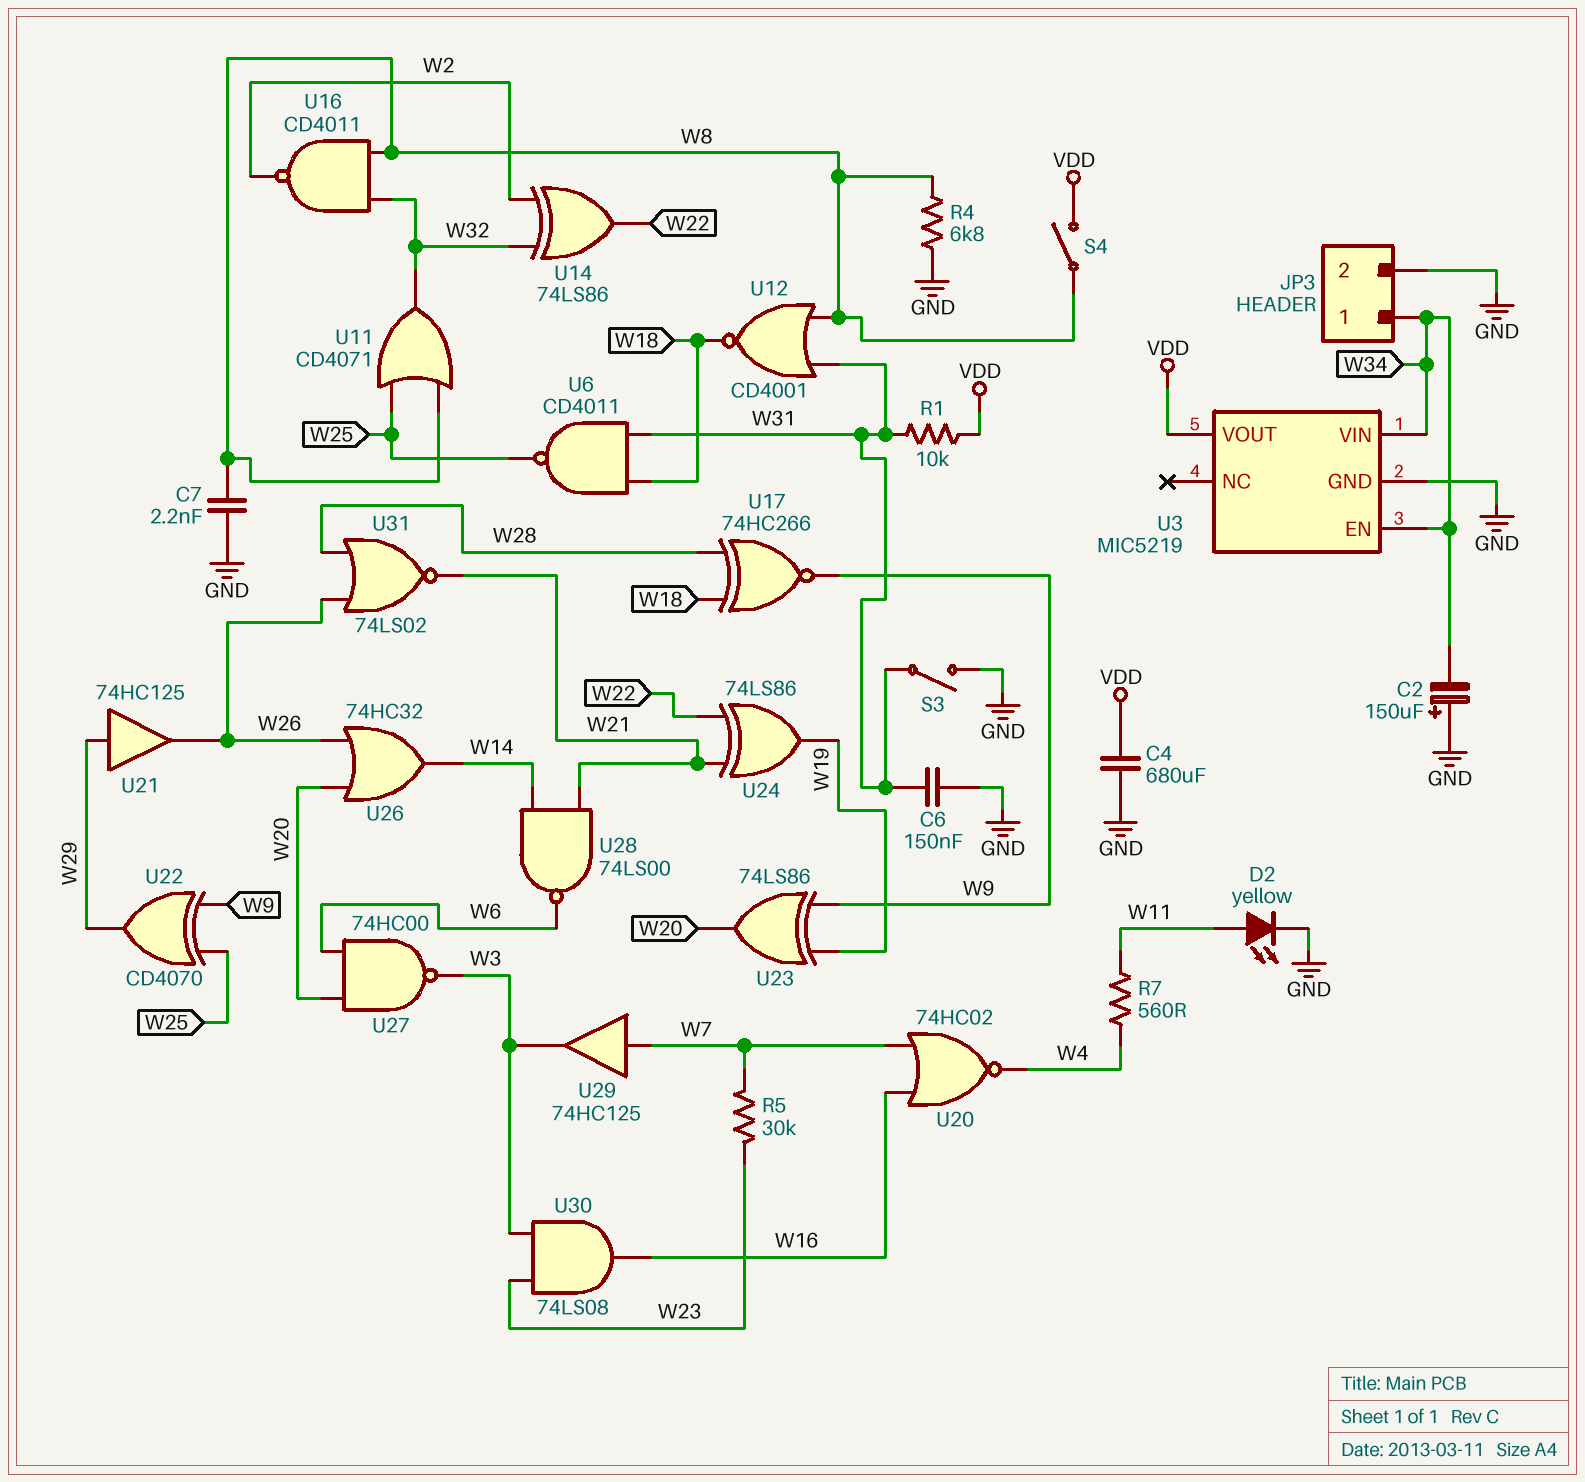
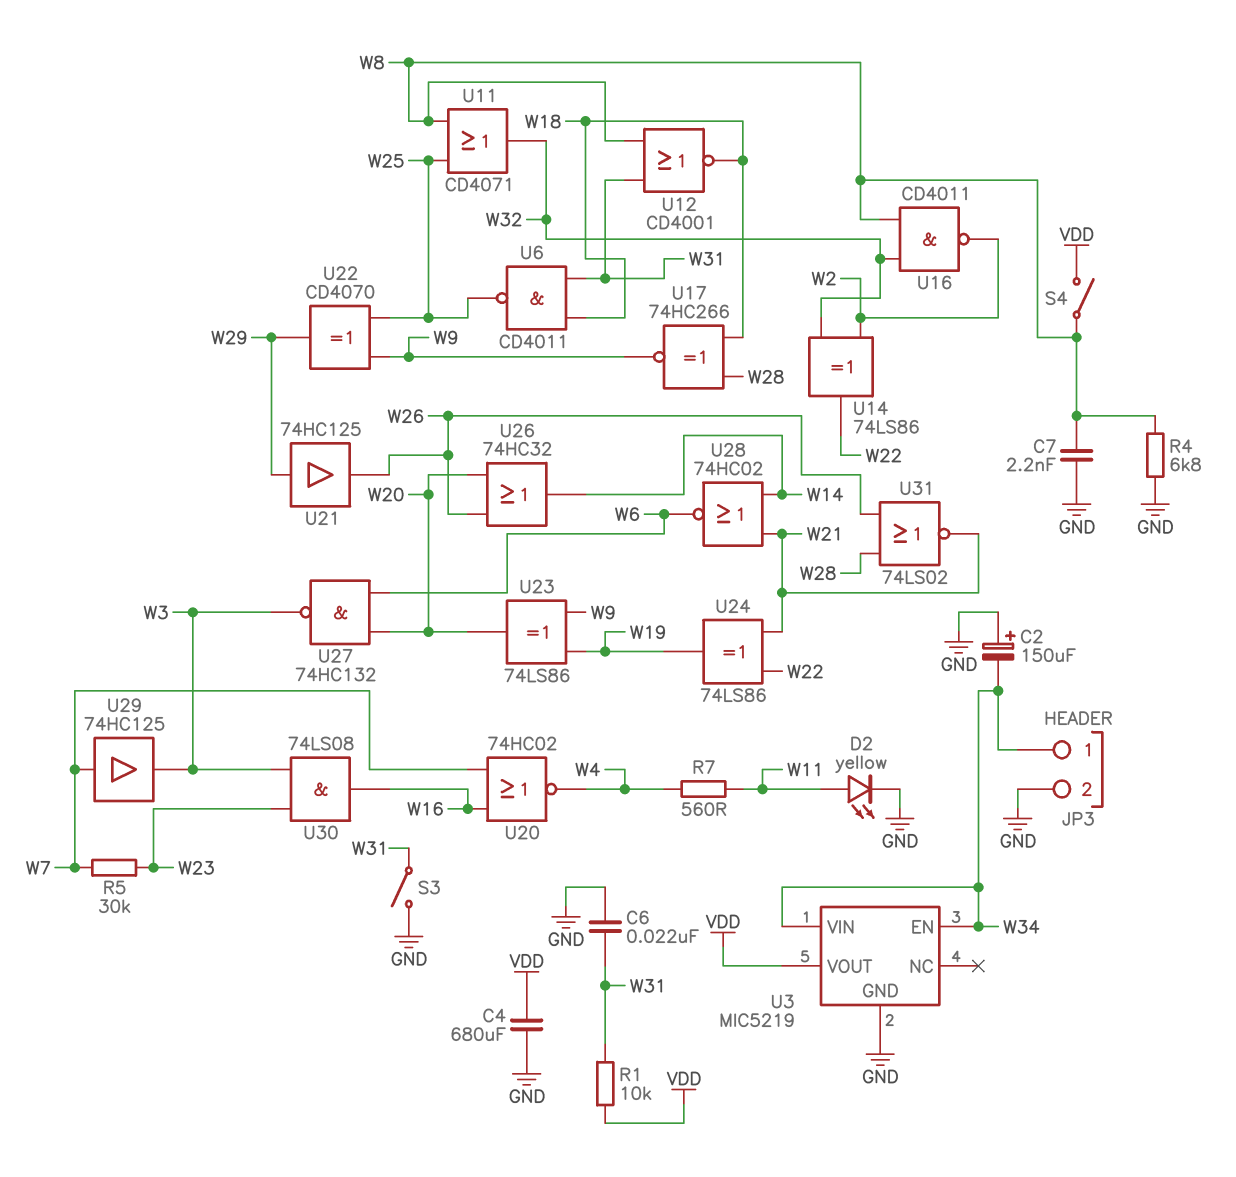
C6: 150nF (GND, W31) -> 22nF (GND, W31)
U27: NAND 74HC00 (in W6, in W20, out W3) -> NAND 74HC132 (in W6, in W20, out W3)
U28: NAND 74LS00 (in W14, in W21, out W6) -> NOR 74HC02 (in W14, in W21, out W6)

